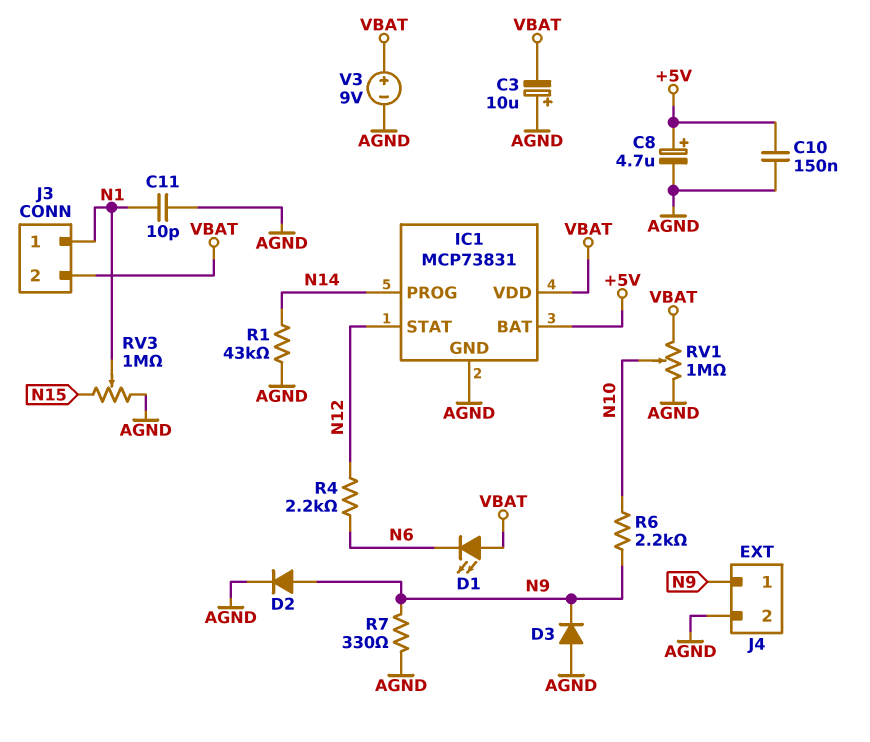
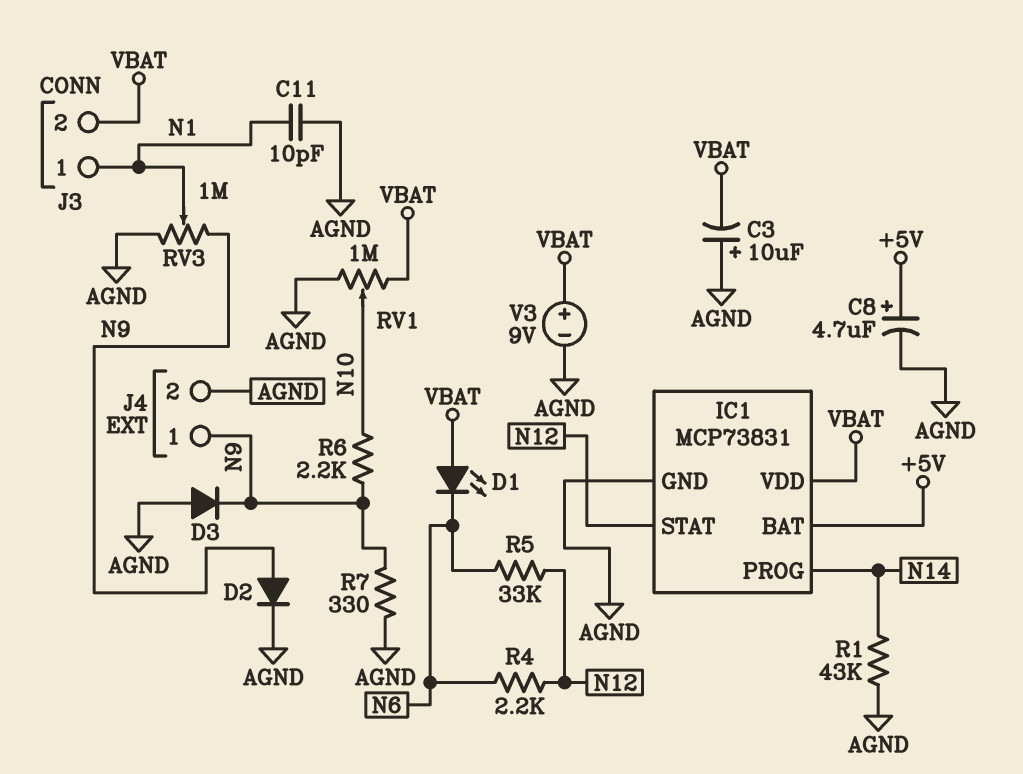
C10: 150nF (+5V, AGND) -> none
R5: none -> 33k (N6, N12)
RV3: 1M (AGND, N15, wiper N1) -> 1M (AGND, N9, wiper N1)

